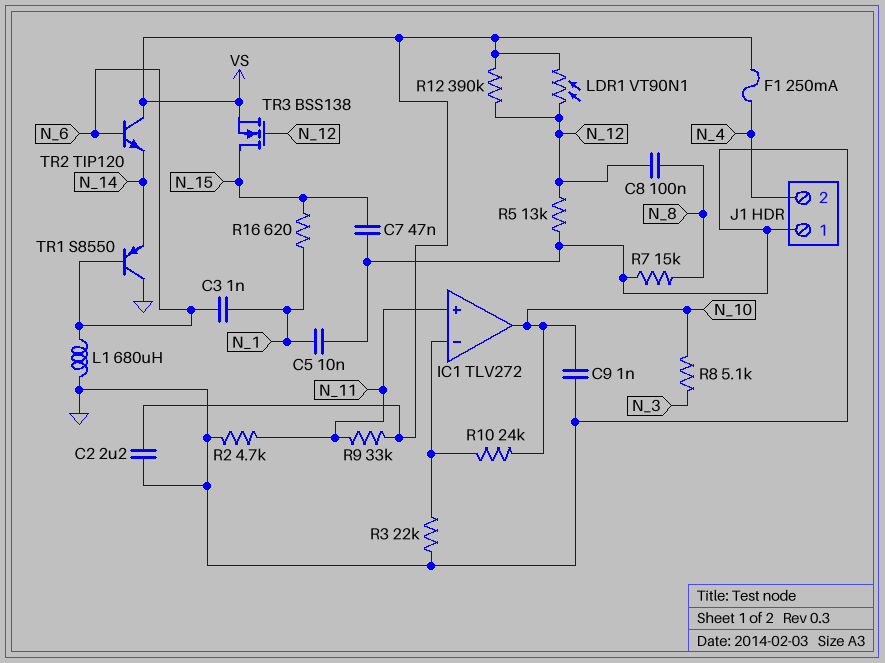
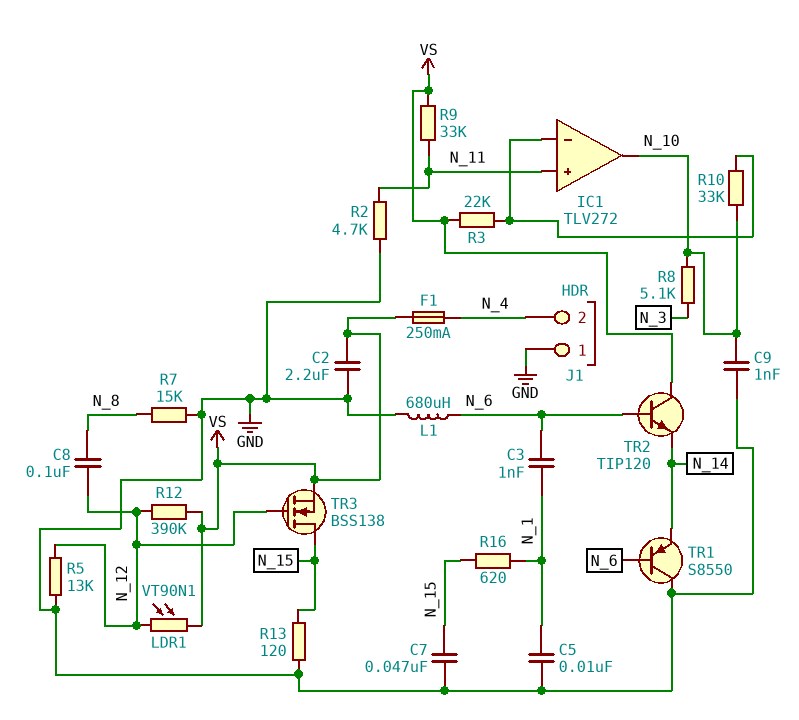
R3: 22k (GND, IC1/in-) -> 22k (IC1/in-, VS)
R10: 24k (IC1/in-, N_10) -> 33k (IC1/in-, N_10)
R13: none -> 120 (GND, N_15)

